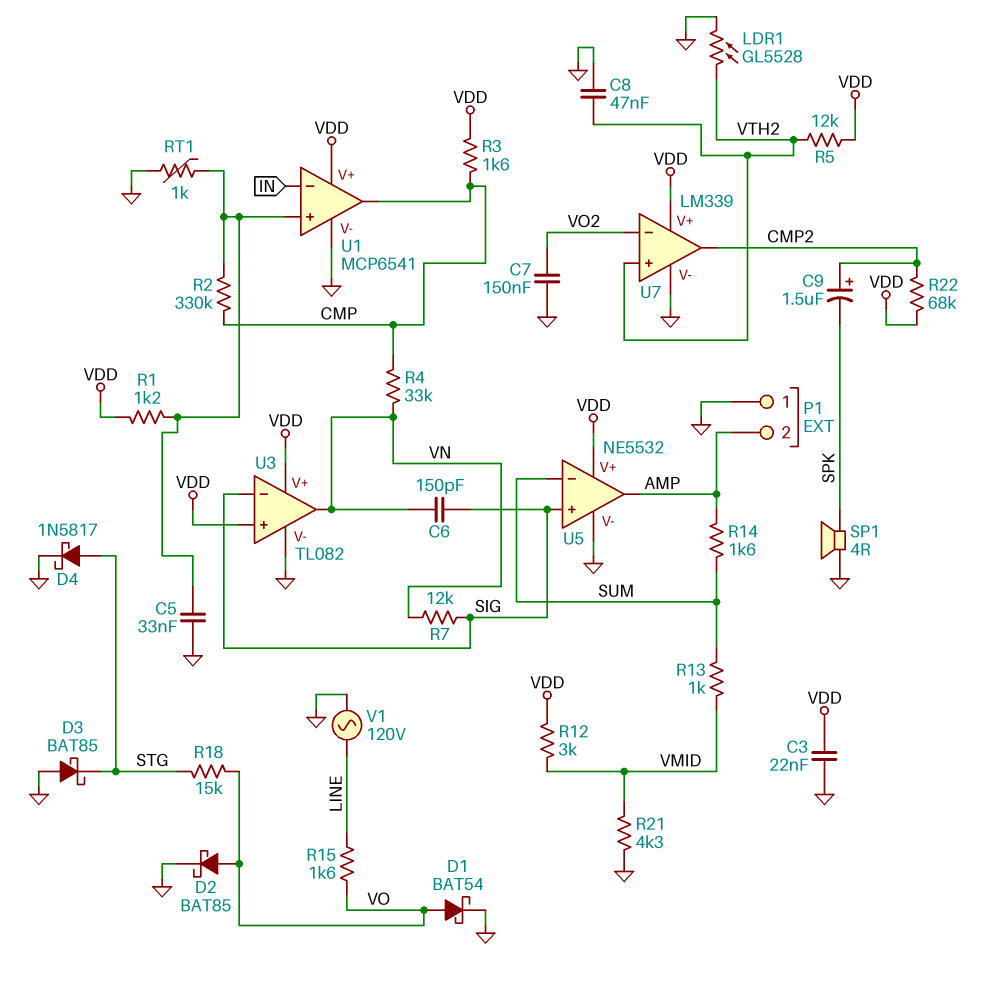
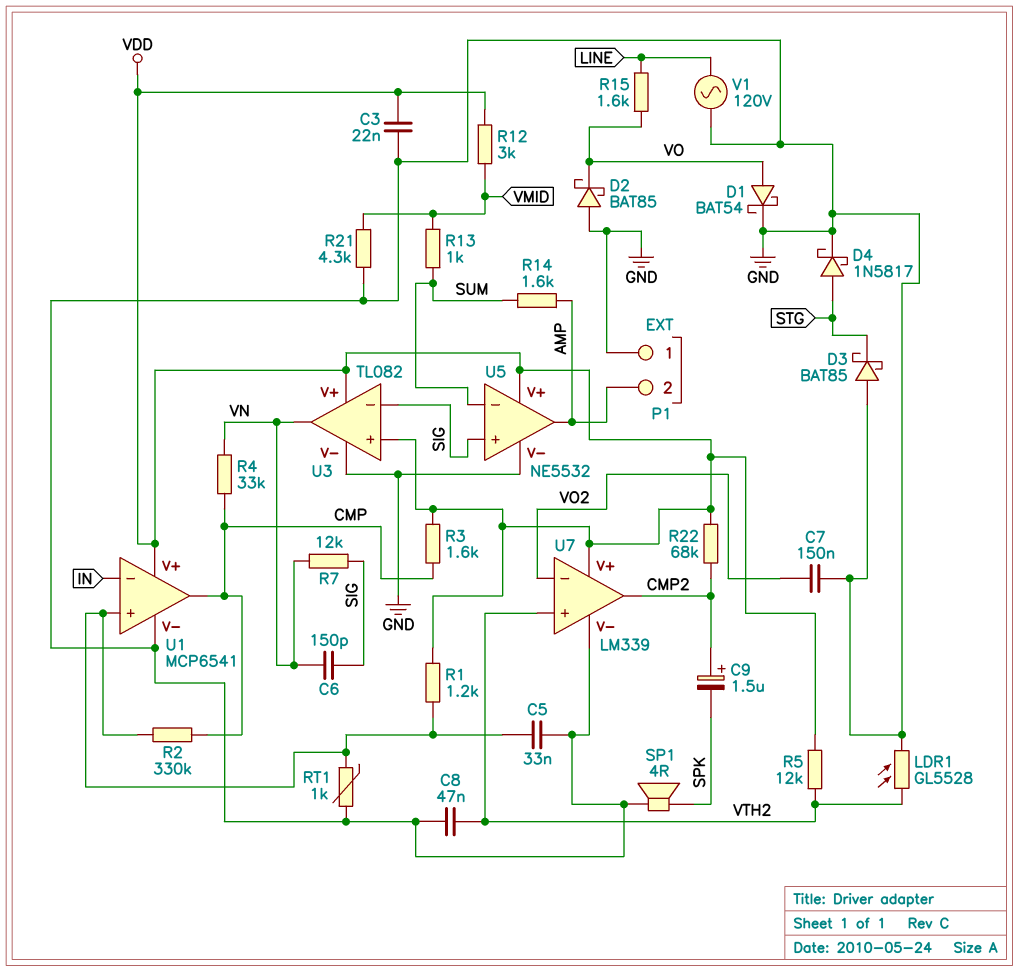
D2: schottky BAT85 (A VO, K GND) -> schottky BAT85 (A GND, K VO)
R18: 15k (STG, VO) -> none

